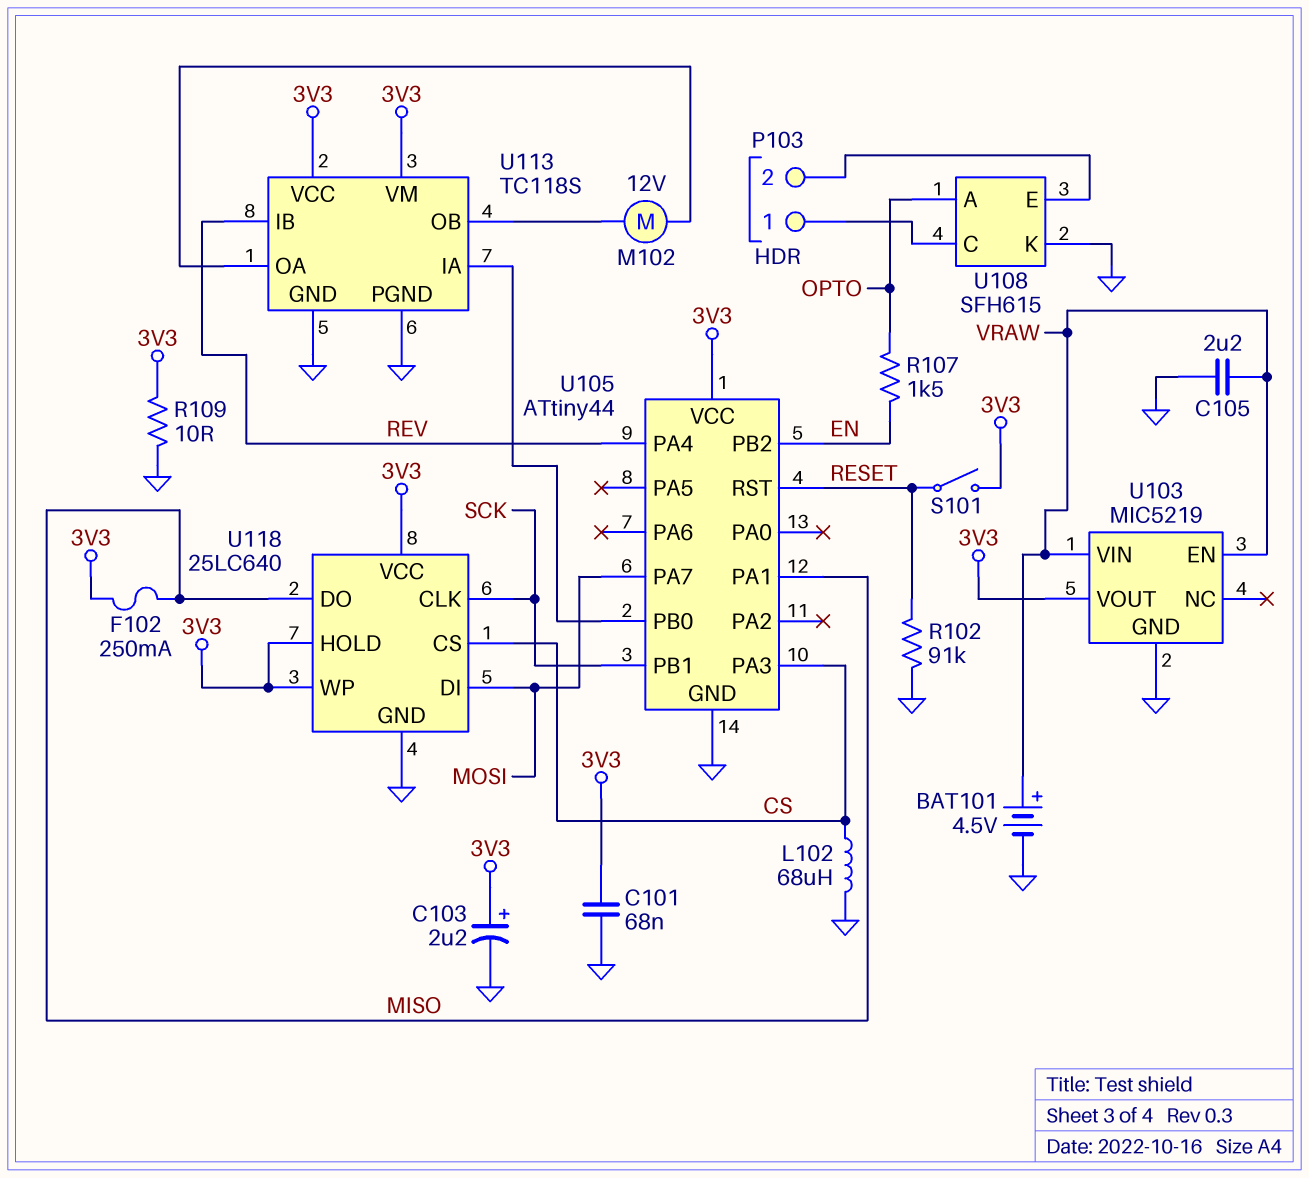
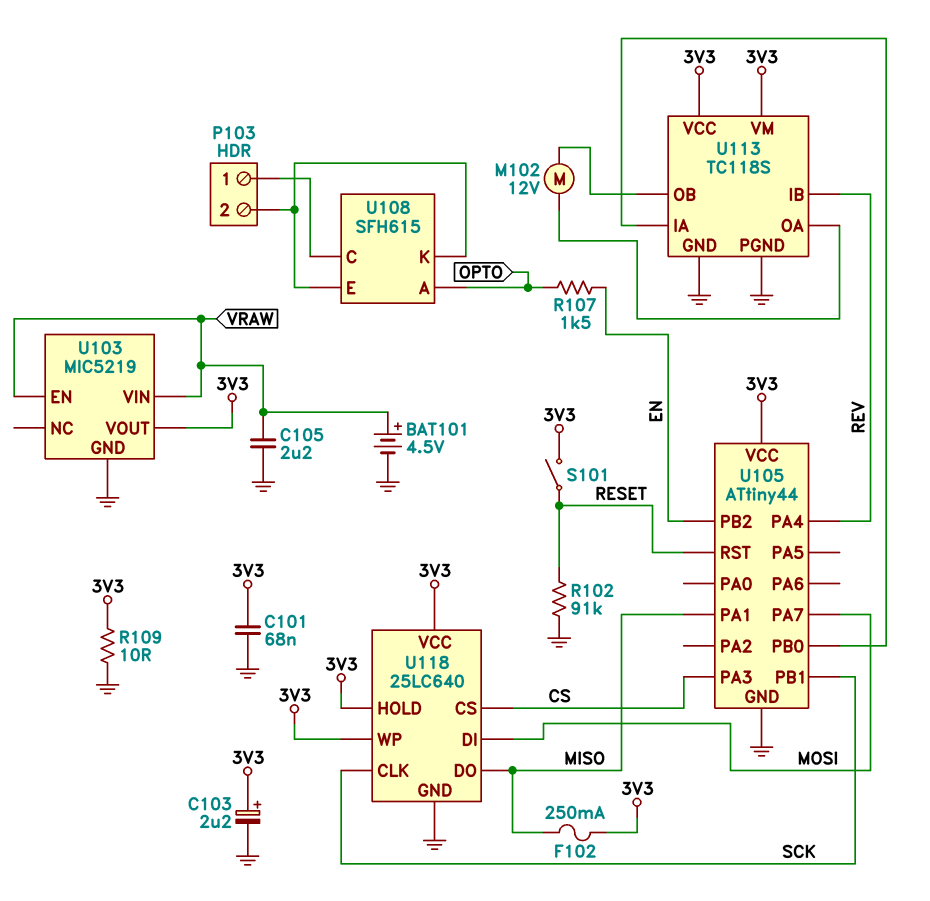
L102: 68uH (CS, GND) -> none
U108 pin K: GND -> P103/2

